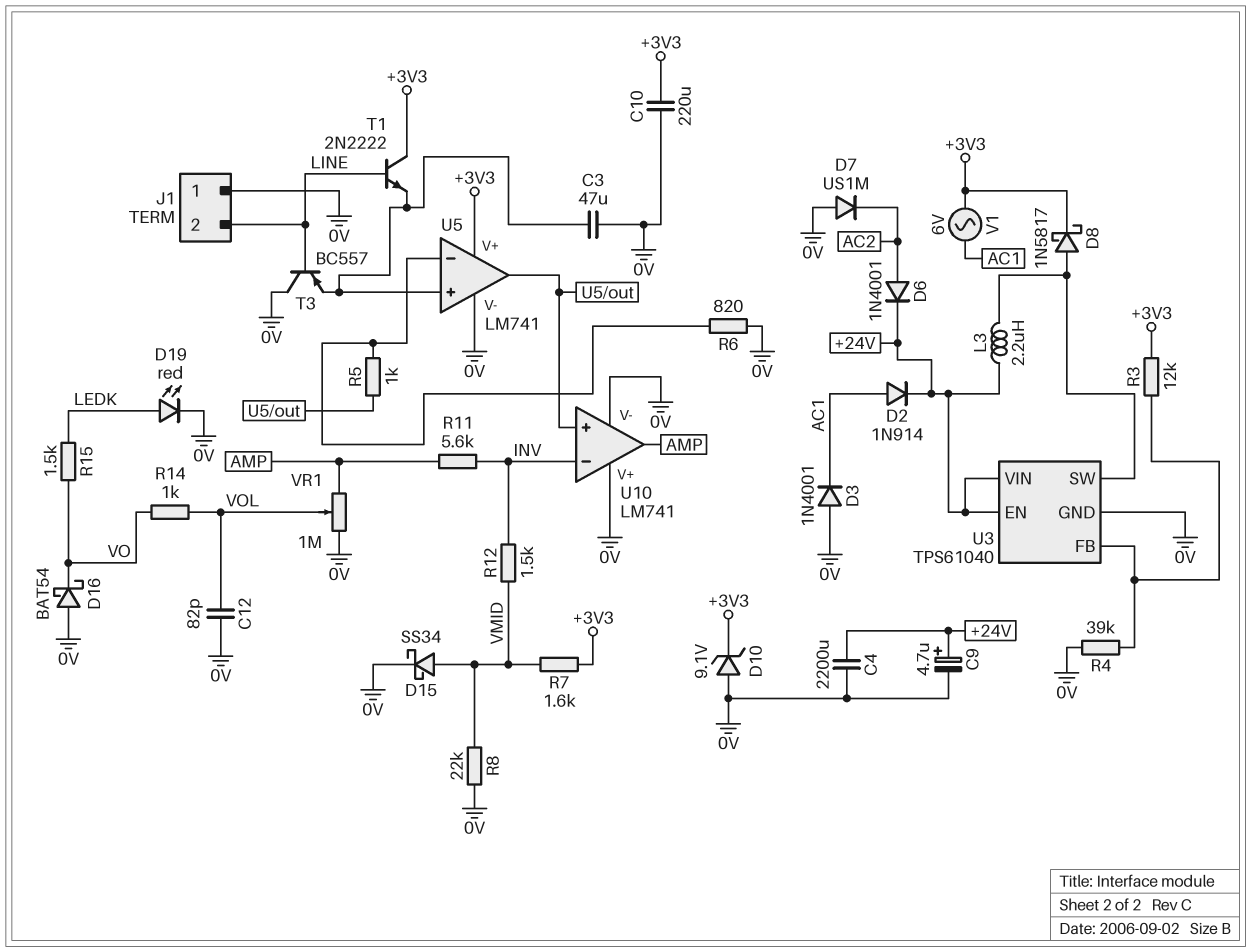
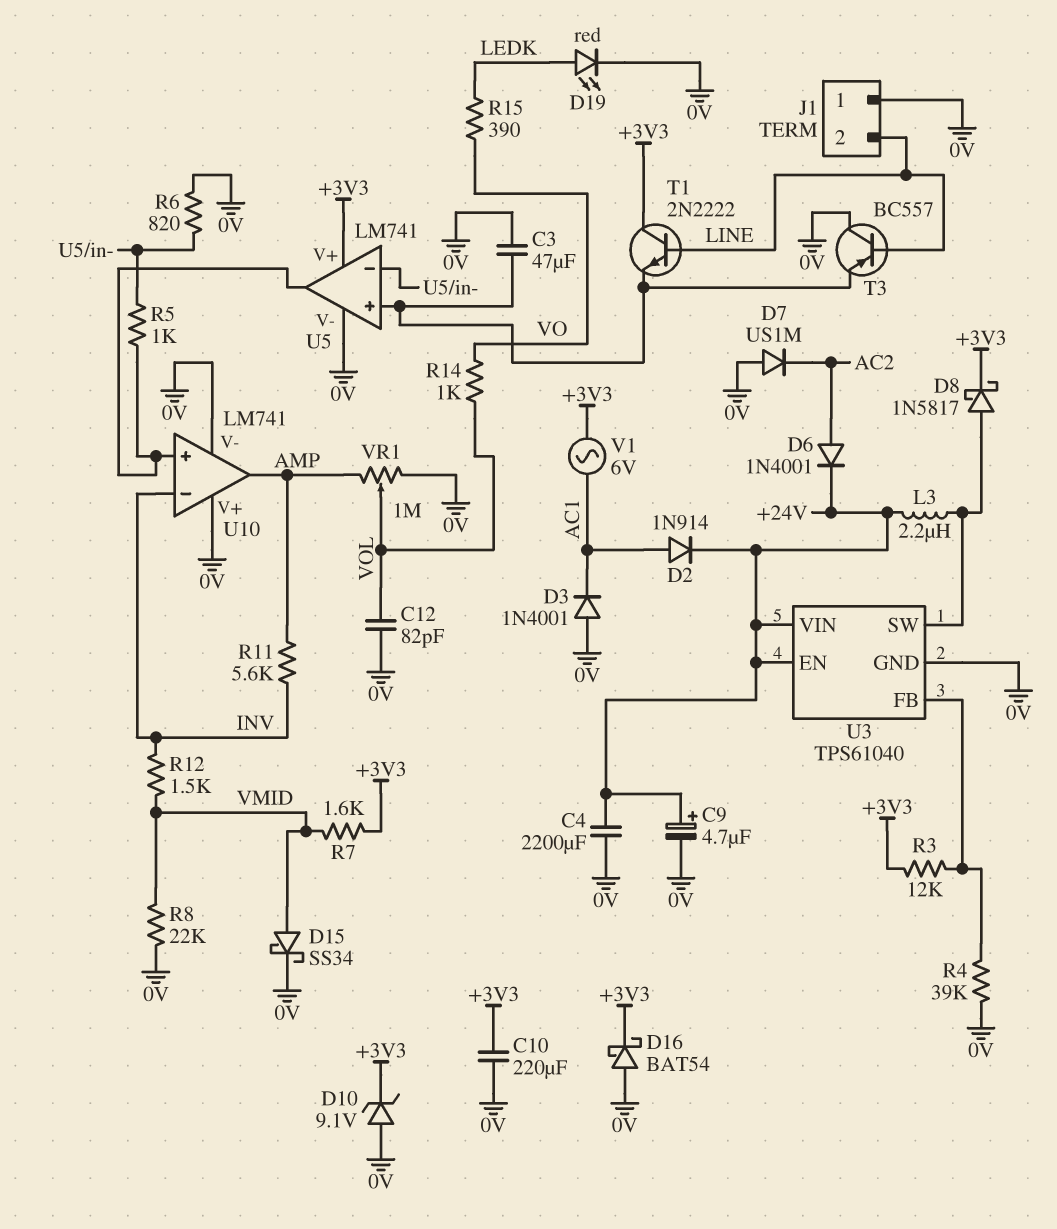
D16: schottky BAT54 (A 0V, K VO) -> schottky BAT54 (A 0V, K +3V3)
R15: 1.5k (LEDK, VO) -> 390 (LEDK, VO)

